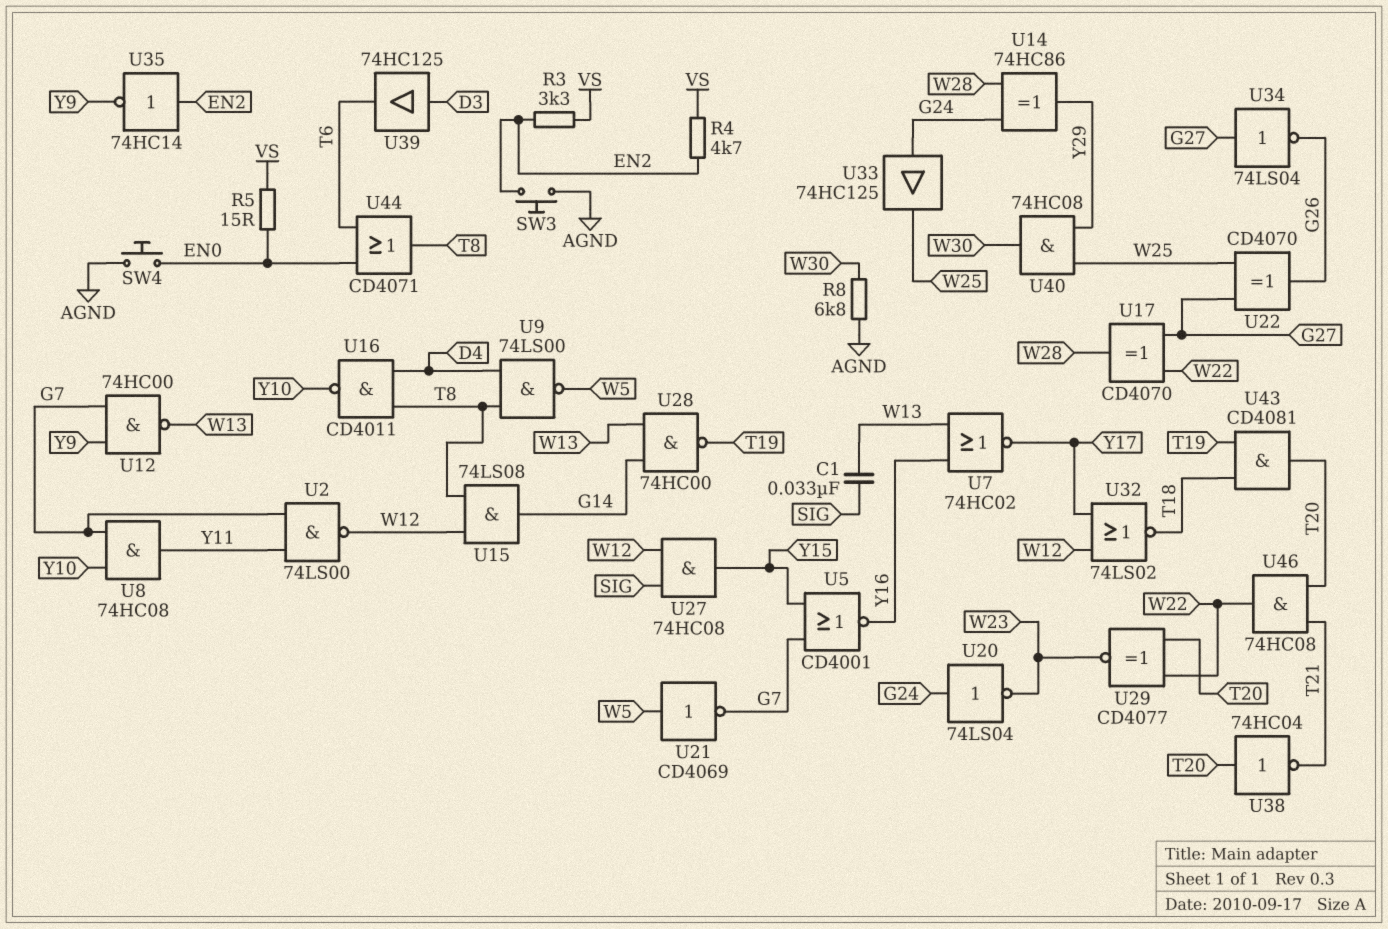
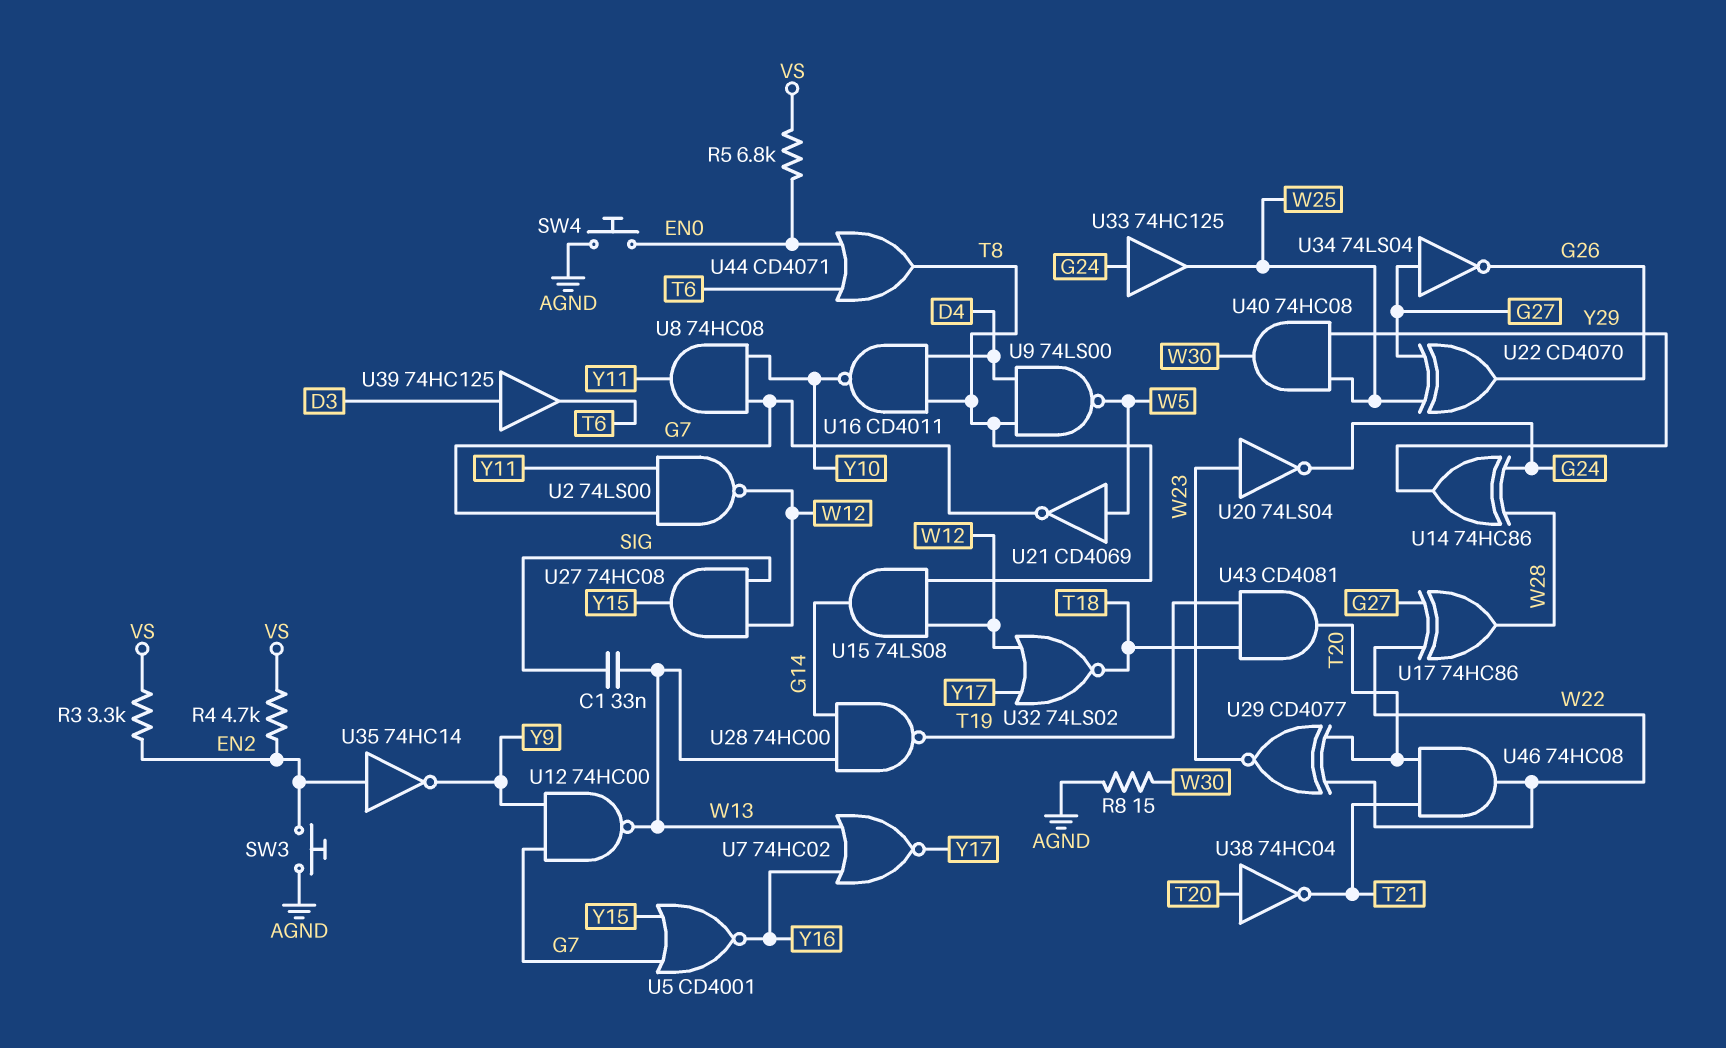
R5: 15 (EN0, VS) -> 6.8k (EN0, VS)
R8: 6.8k (AGND, W30) -> 15 (AGND, W30)
U17: XOR CD4070 (in G27, in W22, out W28) -> XOR 74HC86 (in G27, in W22, out W28)
U20: NOT 74LS04 (in G24, out W23) -> NOT 74LS04 (in W23, out G24)

